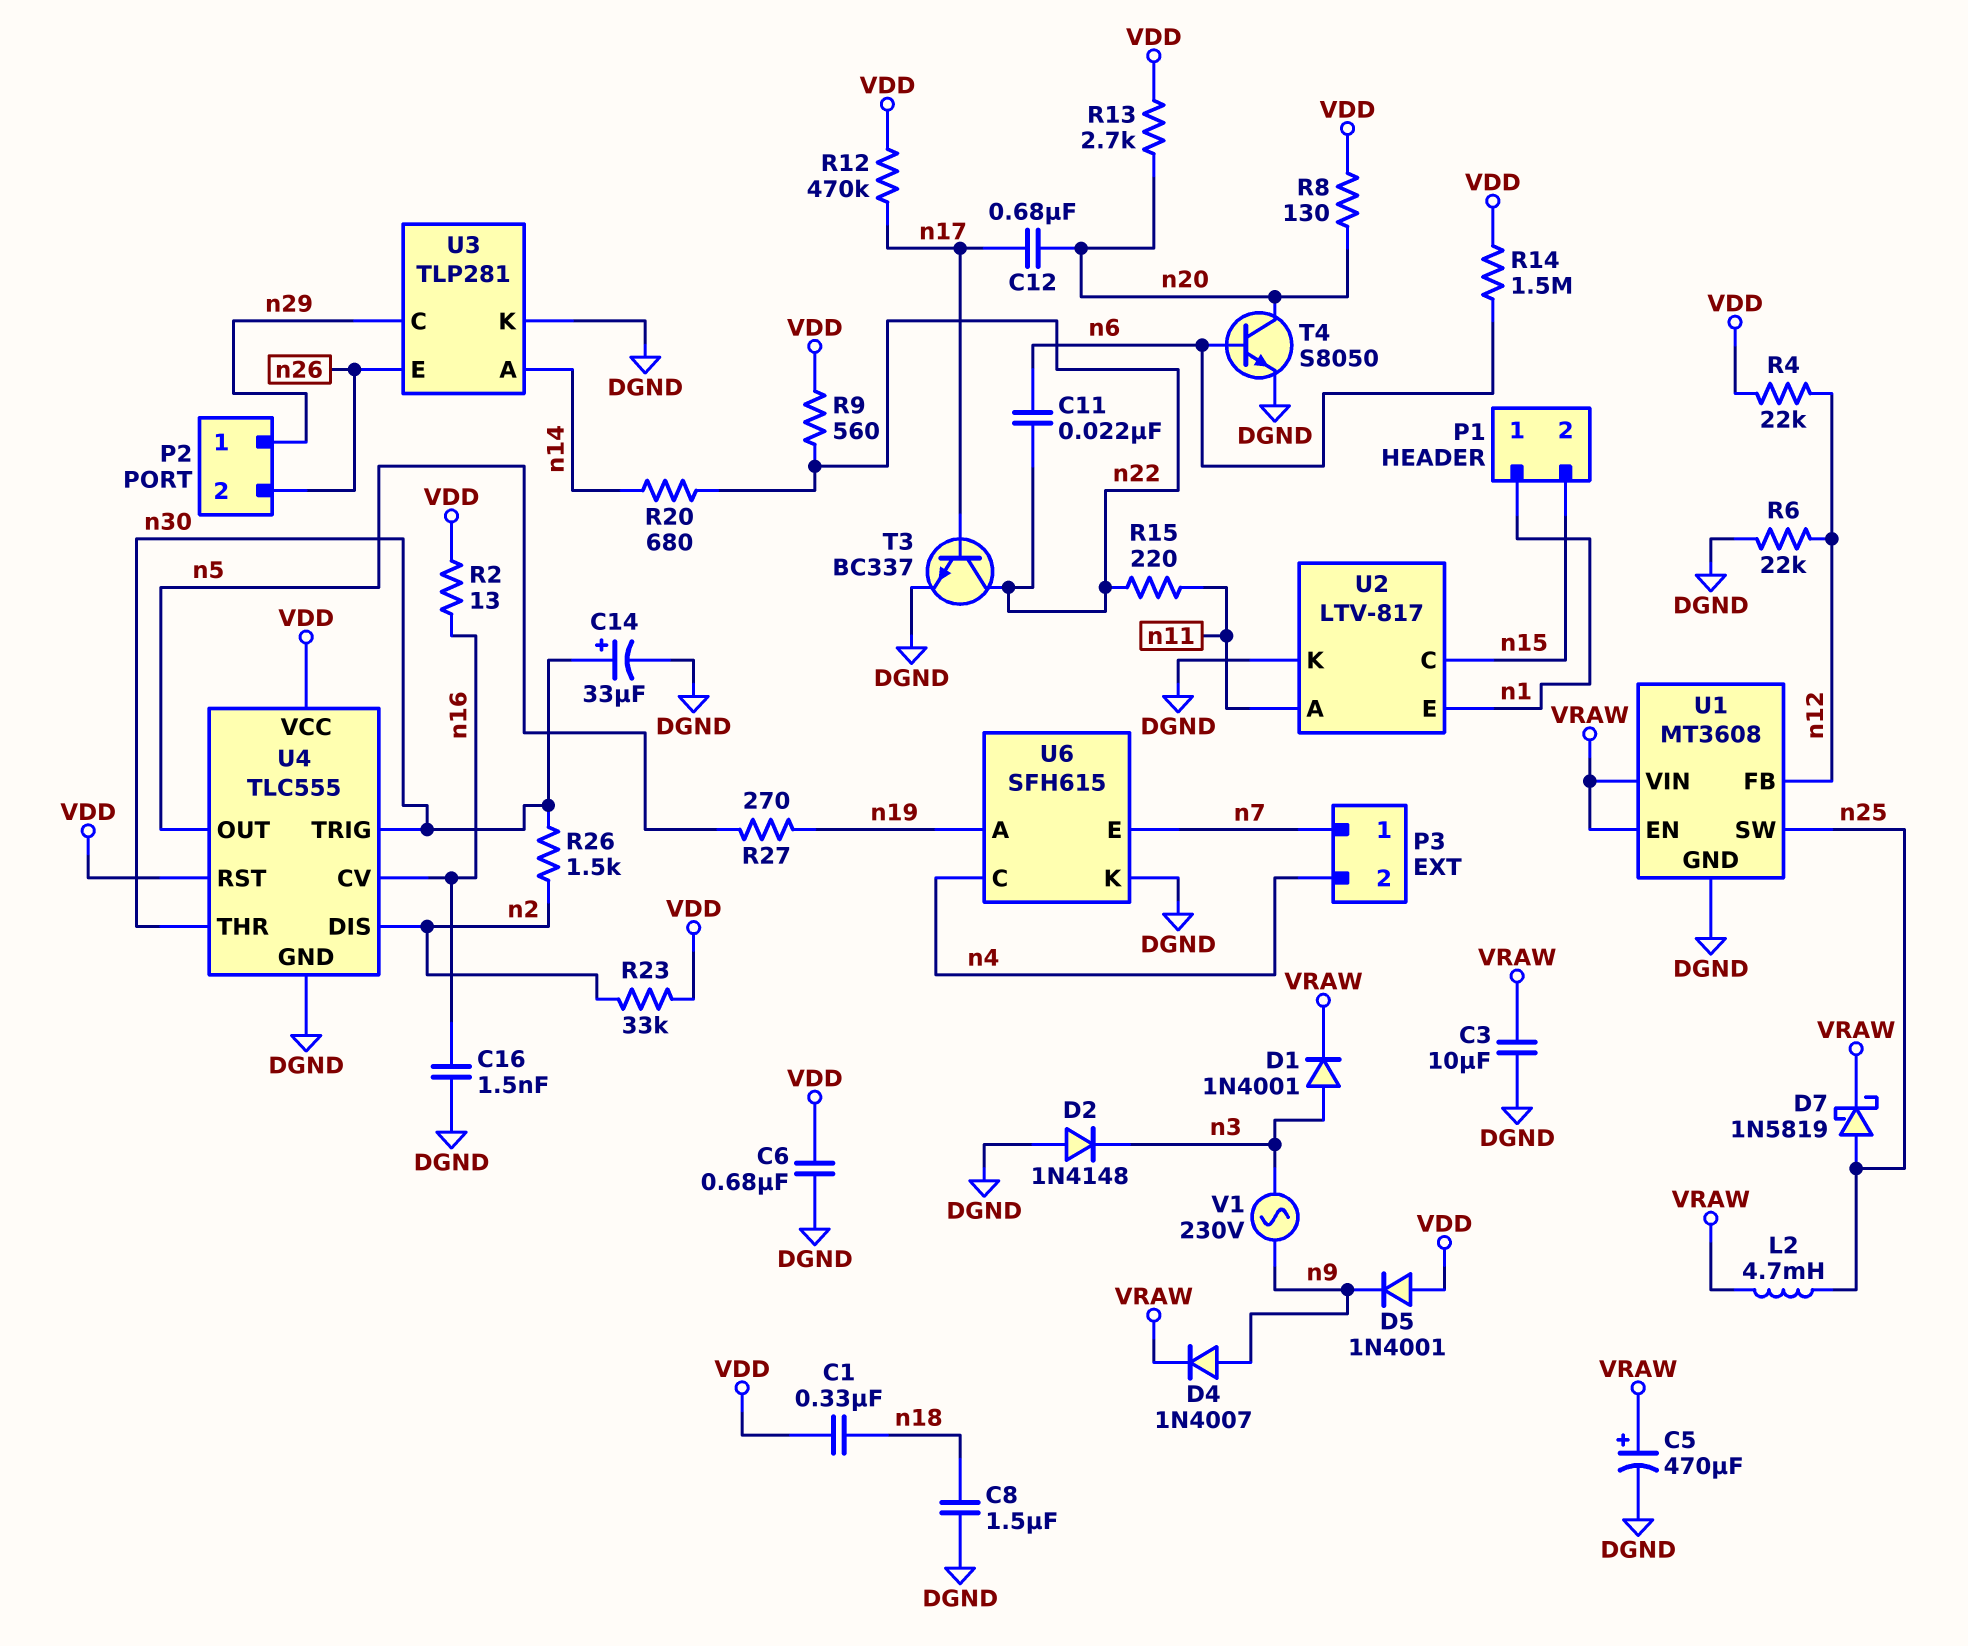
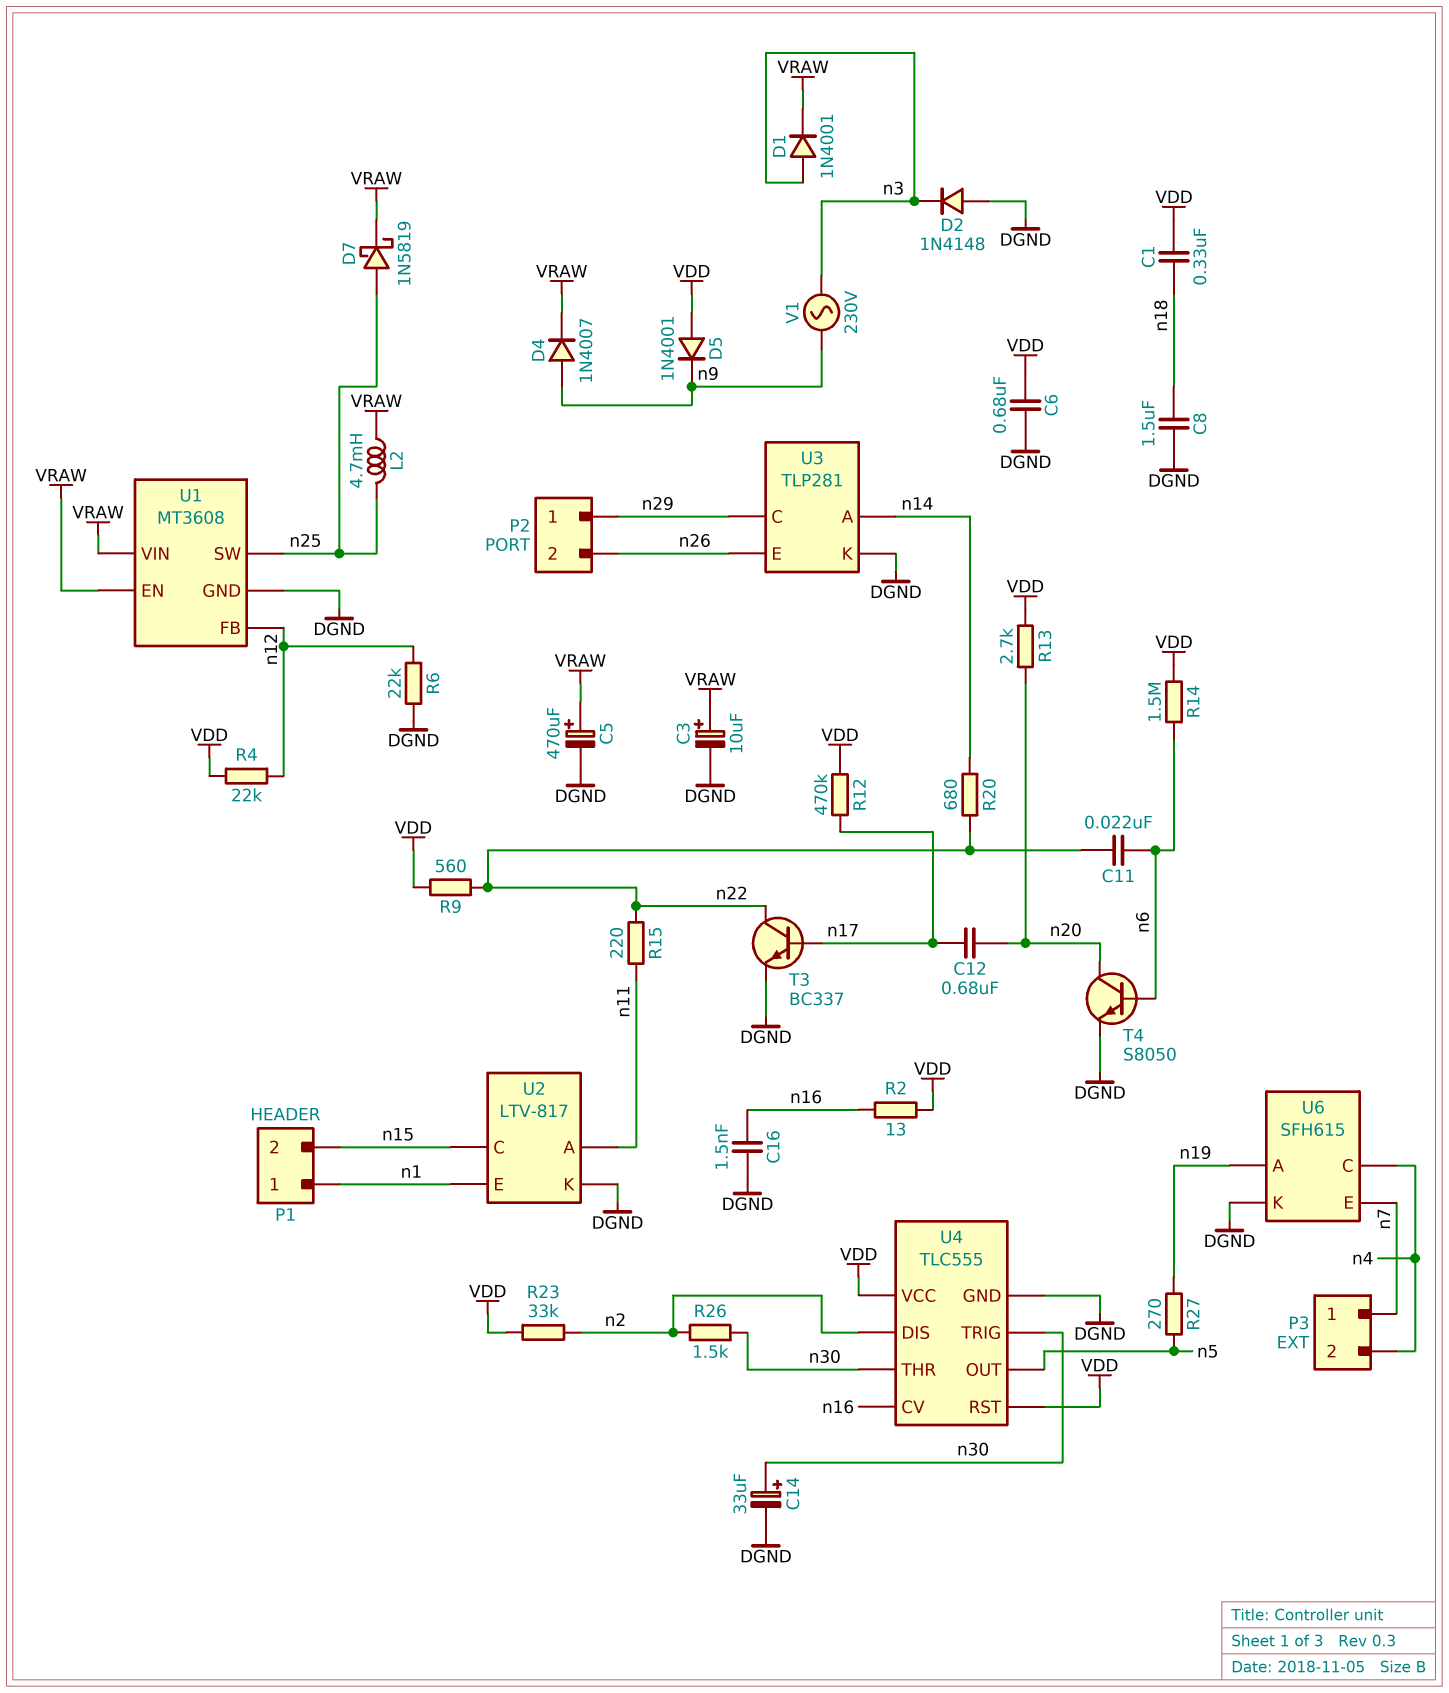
C3: 10uF (DGND, VRAW) -> 10uF (plus VRAW, minus DGND)
R8: 130 (VDD, n20) -> none

